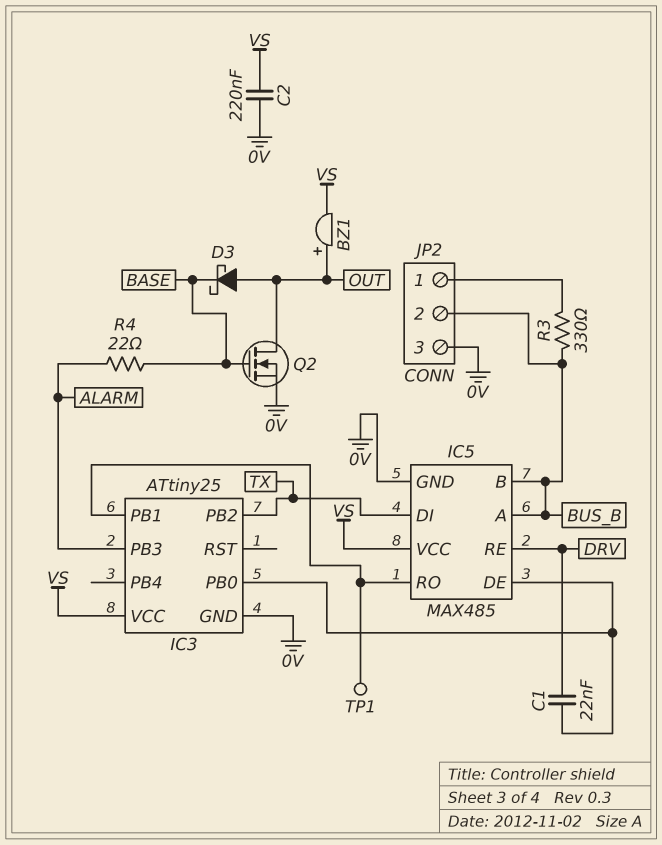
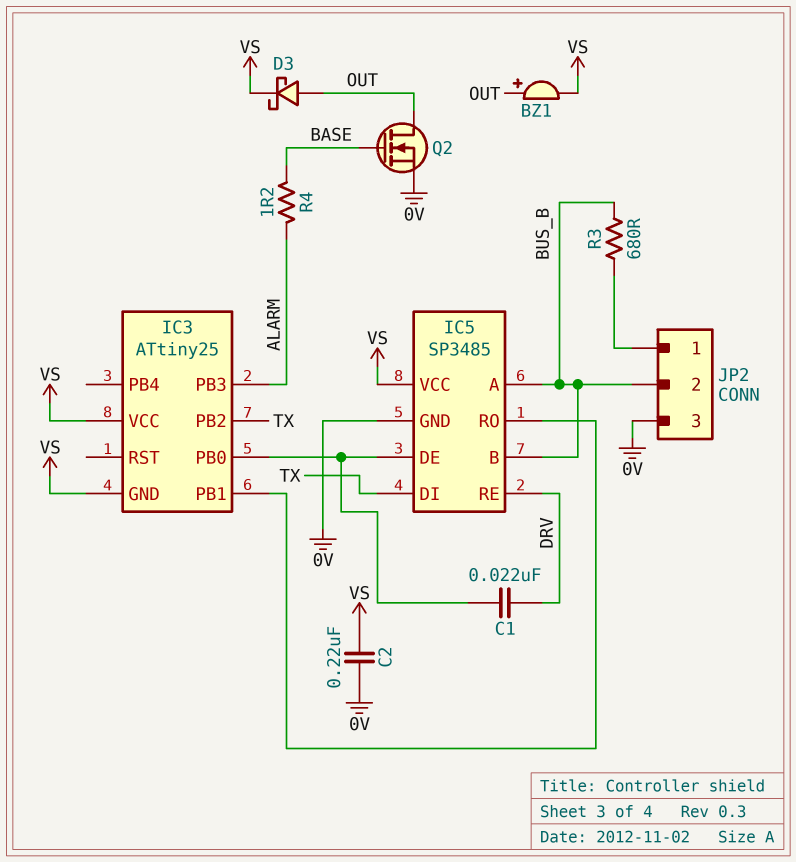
D3: schottky (A OUT, K BASE) -> schottky (A OUT, K VS)
IC3 pin GND: 0V -> VS
IC5: MAX485 -> SP3485
R3: 330 (BUS_B, JP2/1) -> 680 (BUS_B, JP2/1)
R4: 22 (ALARM, BASE) -> 1.2 (ALARM, BASE)
TP1: test point (IC3/PB1) -> none

